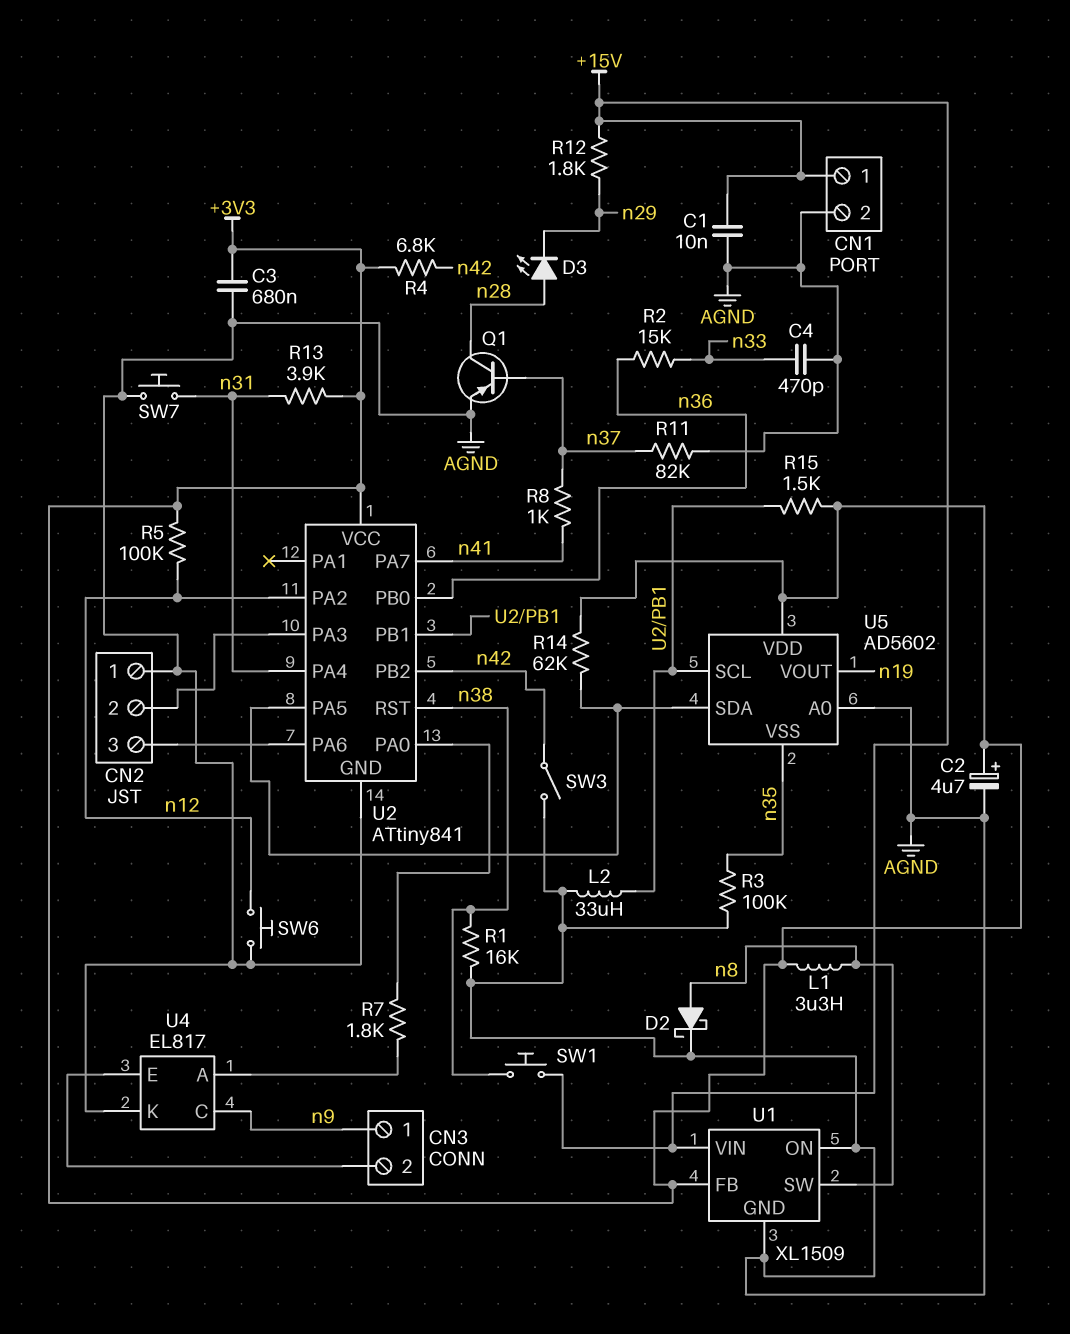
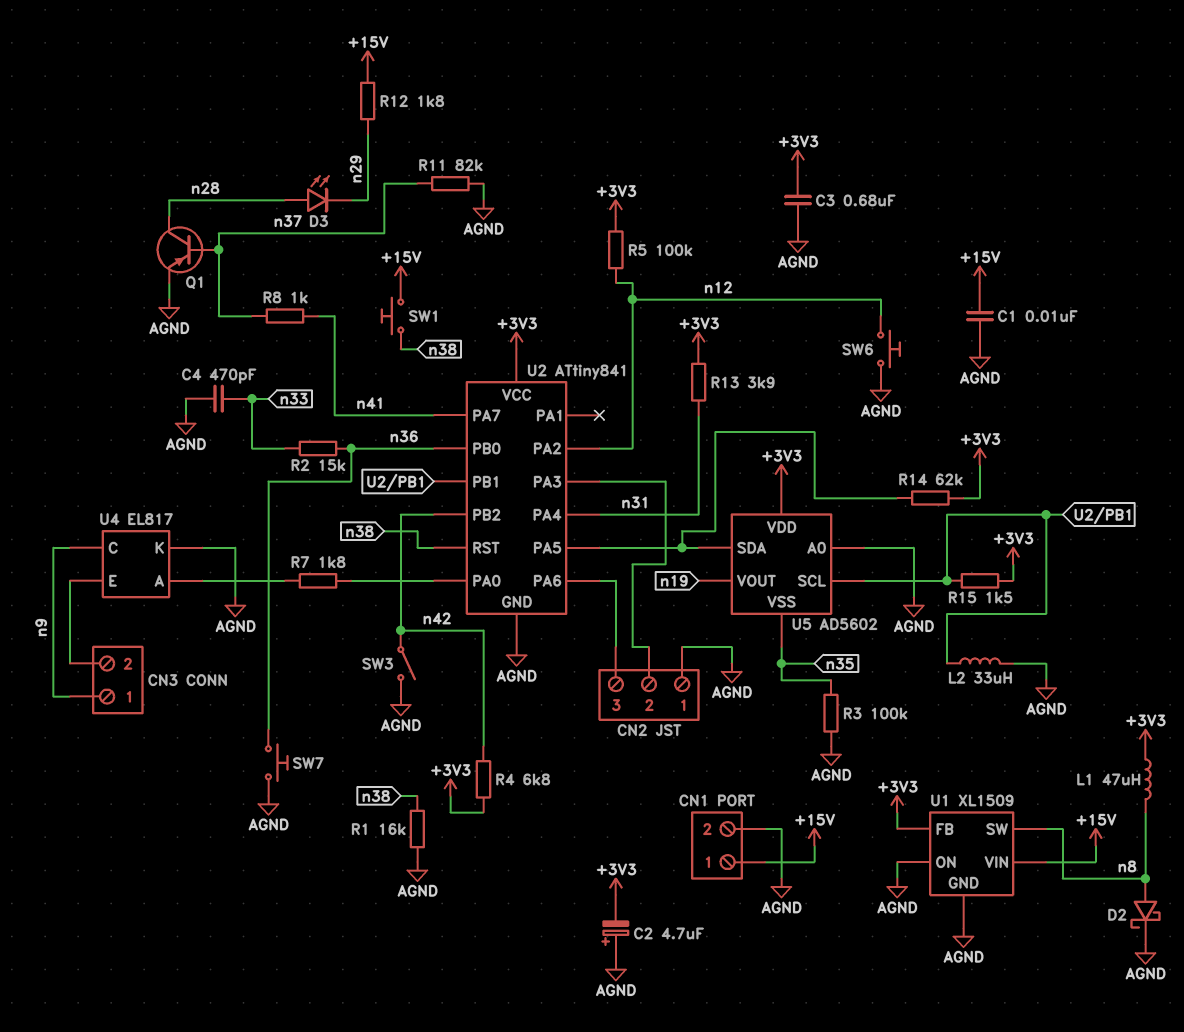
C2: 4.7uF (plus +3V3, minus AGND) -> 4.7uF (plus AGND, minus +3V3)
L1: 3.3uH (+3V3, n8) -> 47uH (+3V3, n8)
SW7: button (AGND, n31) -> button (AGND, n36)

